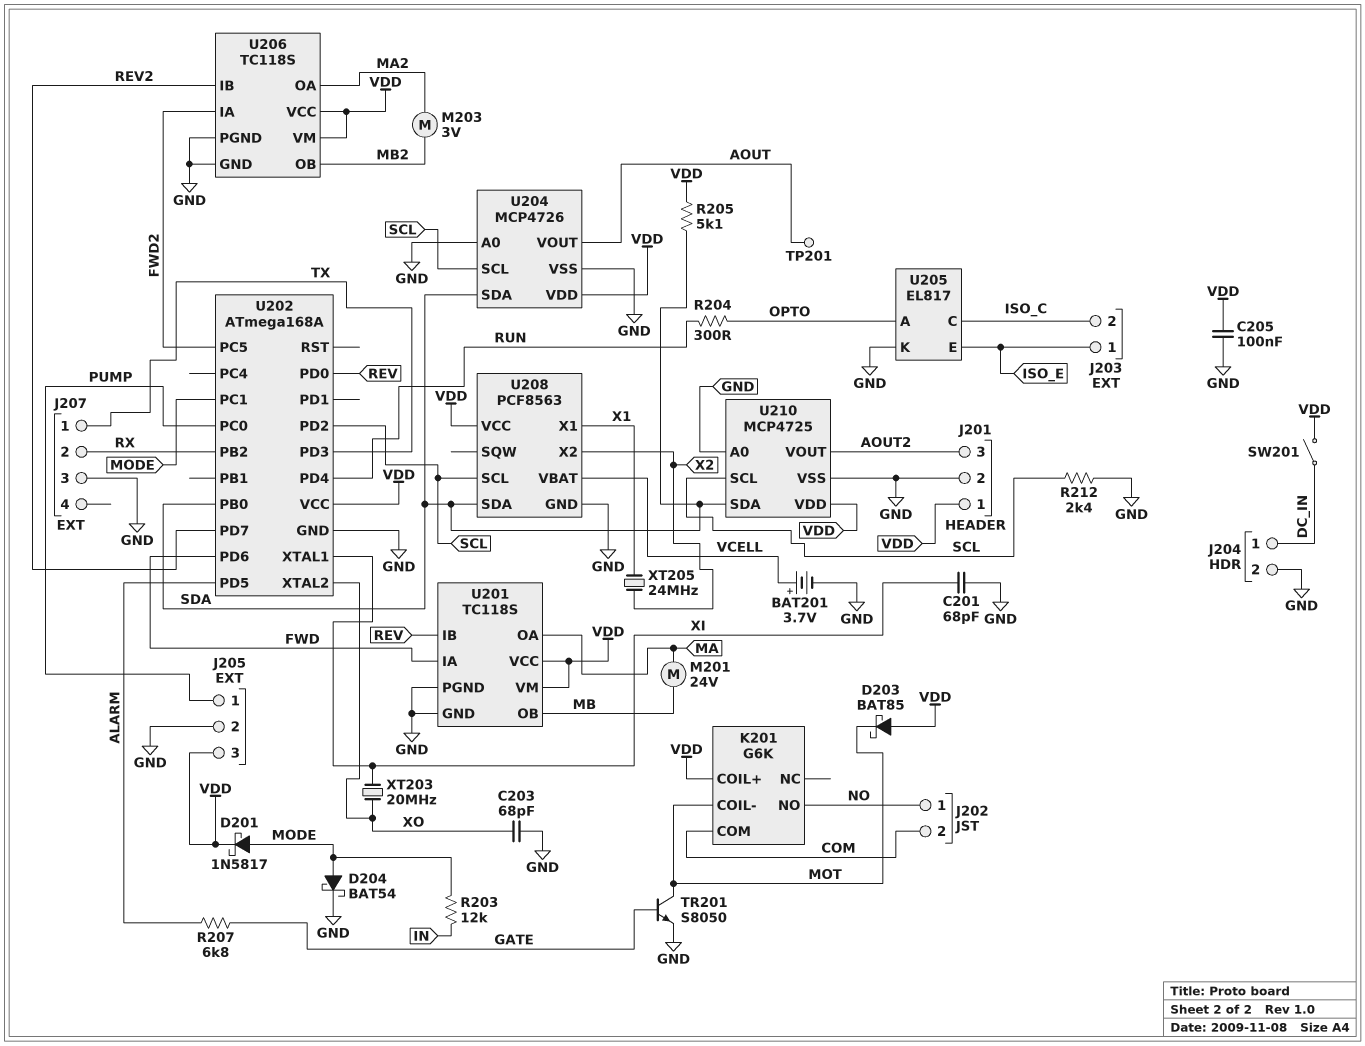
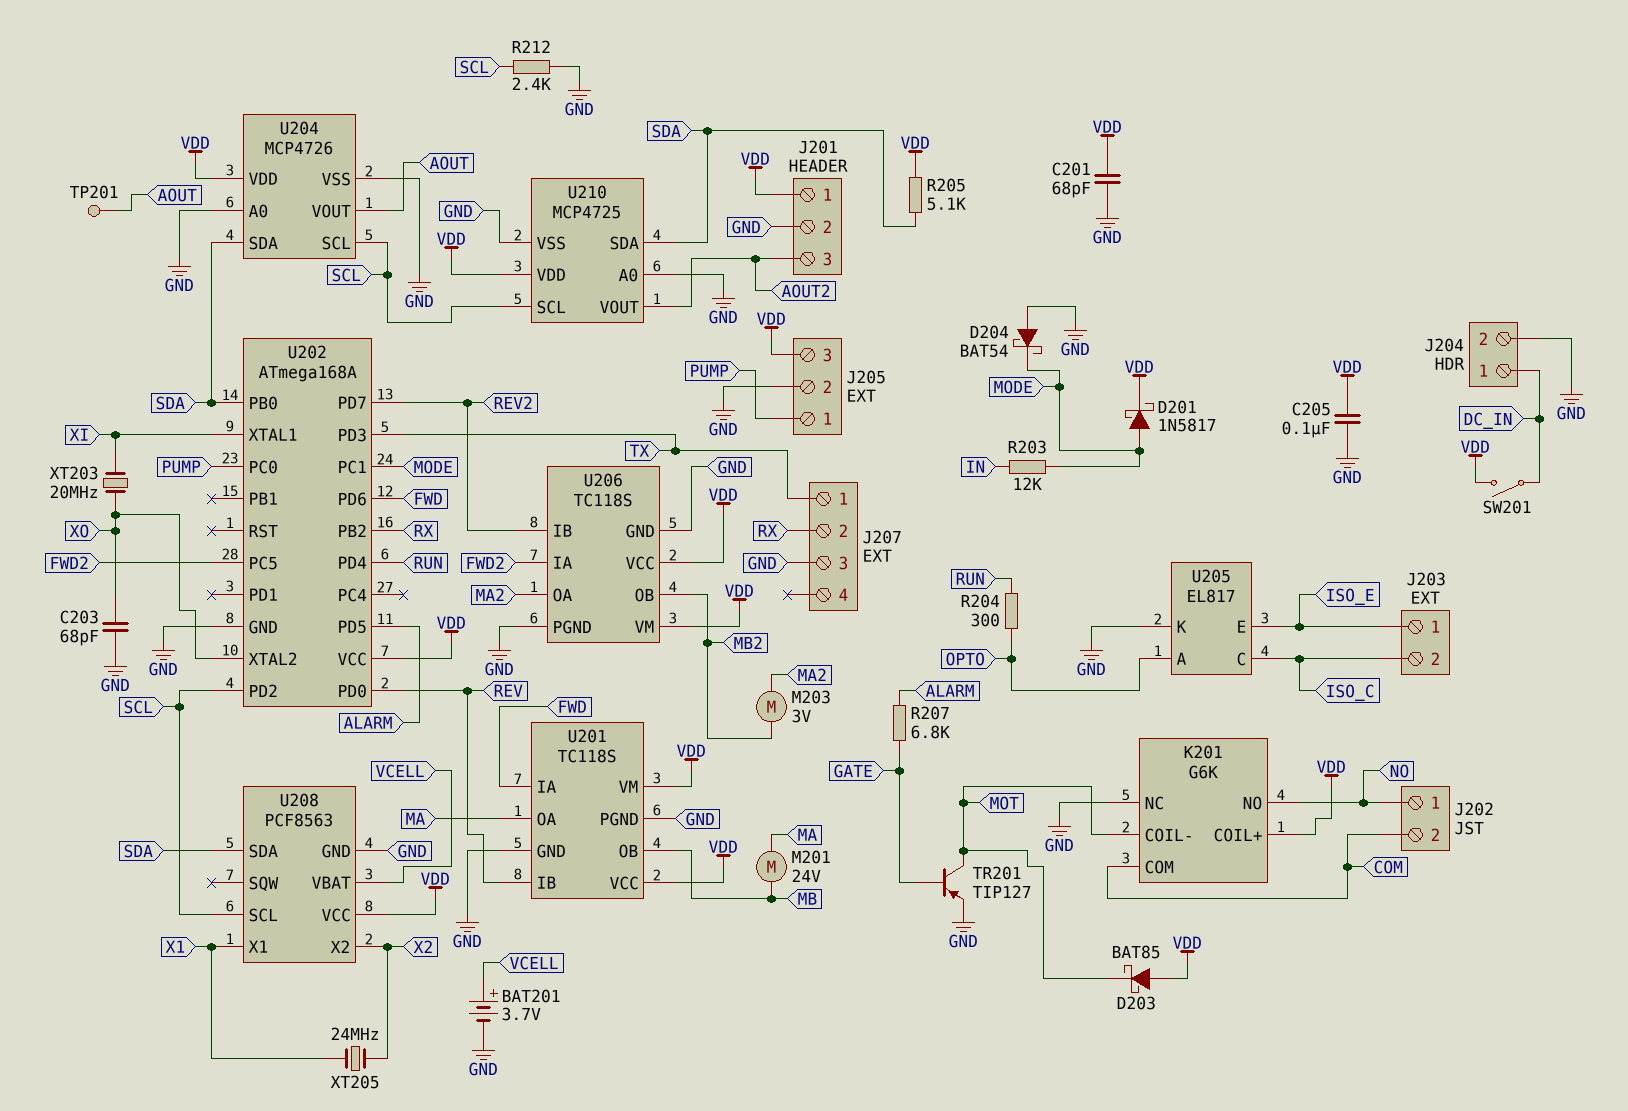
C201: 68pF (GND, XI) -> 68pF (GND, VDD)
D204: schottky BAT54 (A MODE, K GND) -> schottky BAT54 (A GND, K MODE)
K201 pin NC: none -> GND
TR201: NPN S8050 (B GATE, C MOT, E GND) -> PNP TIP127 (B GATE, C MOT, E GND)

